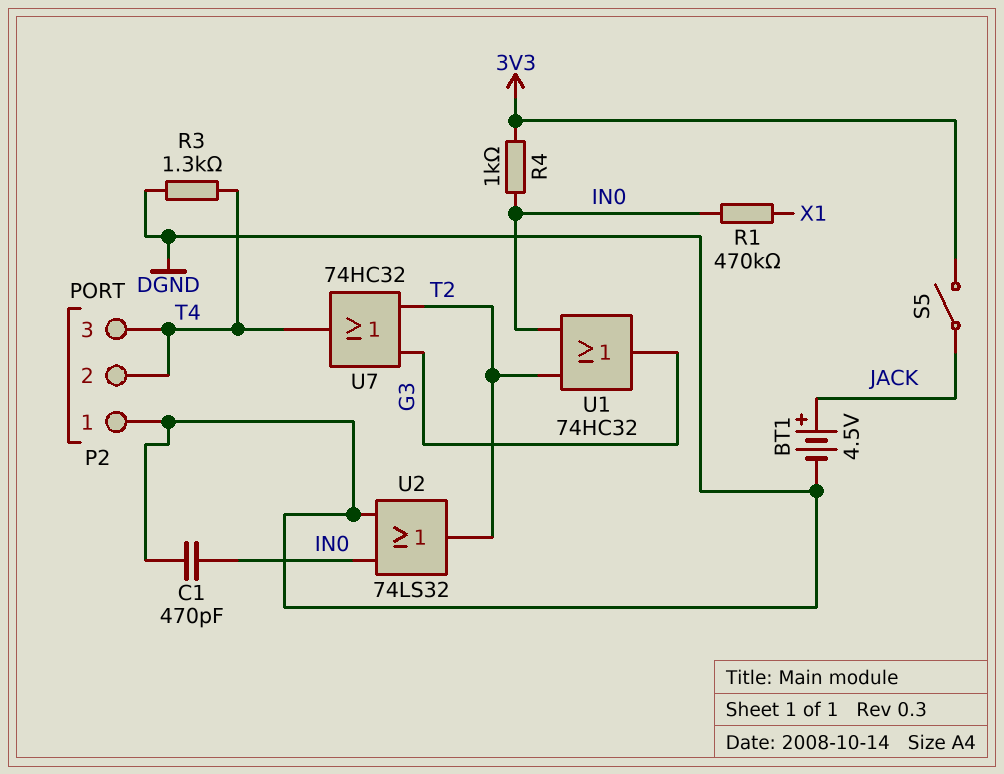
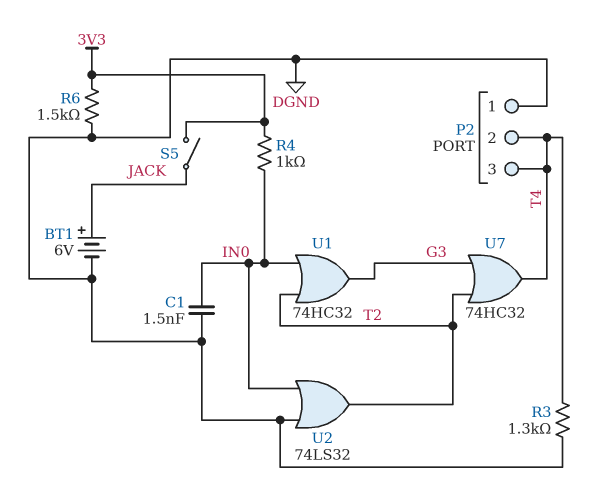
BT1: 4.5V (plus JACK, minus DGND) -> 6V (plus JACK, minus DGND)
C1: 470pF (DGND, IN0) -> 1.5nF (DGND, IN0)
R1: 470k (IN0, X1) -> none
R6: none -> 1.5k (3V3, DGND)

